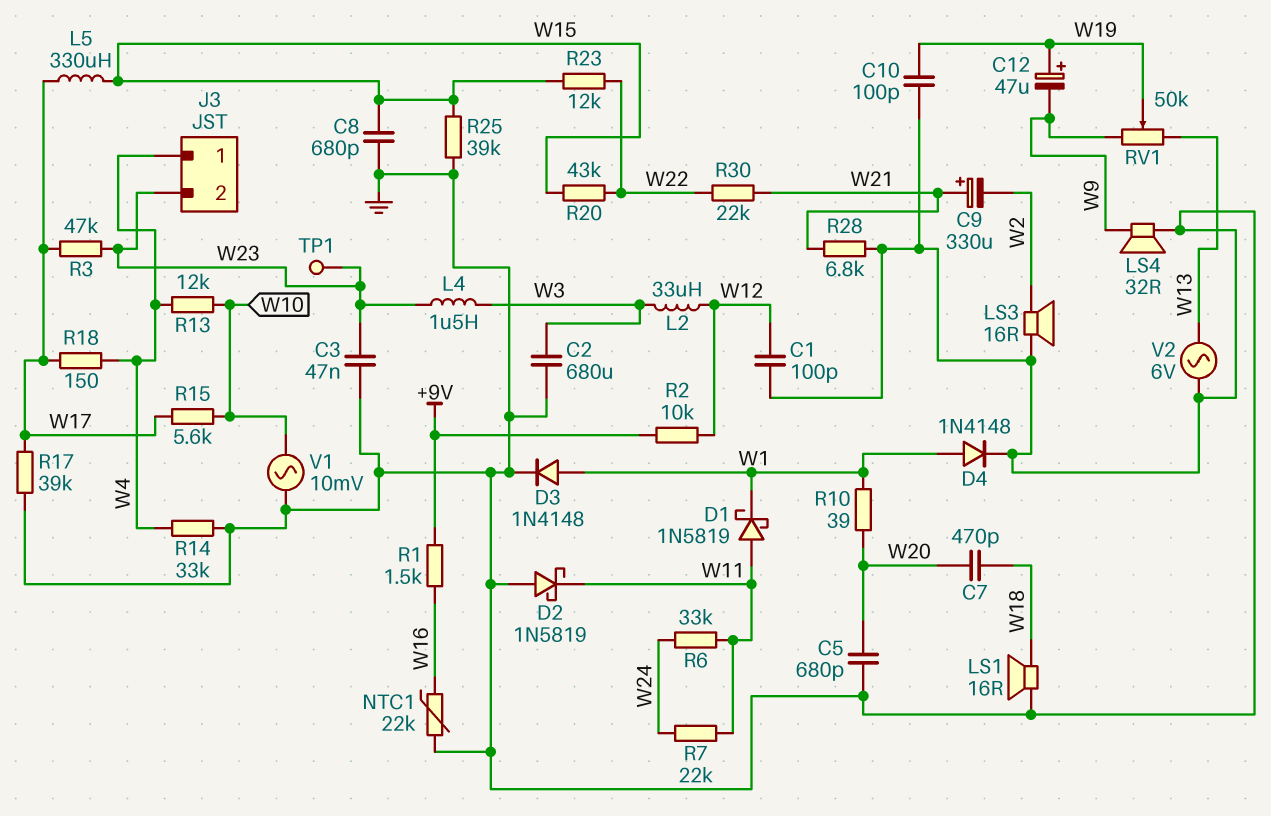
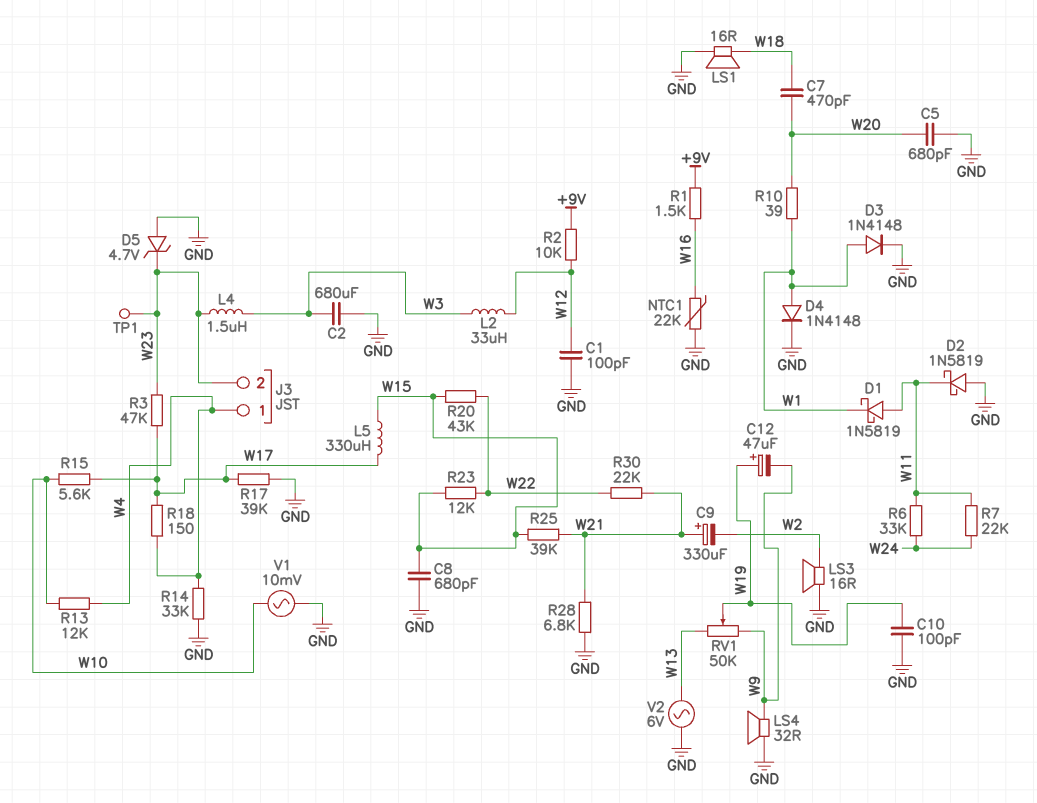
C3: 47nF (GND, W23) -> none
D5: none -> zener 4.7V (A GND, K W23)
R25: 39k (GND, W15) -> 39k (W15, W21)

